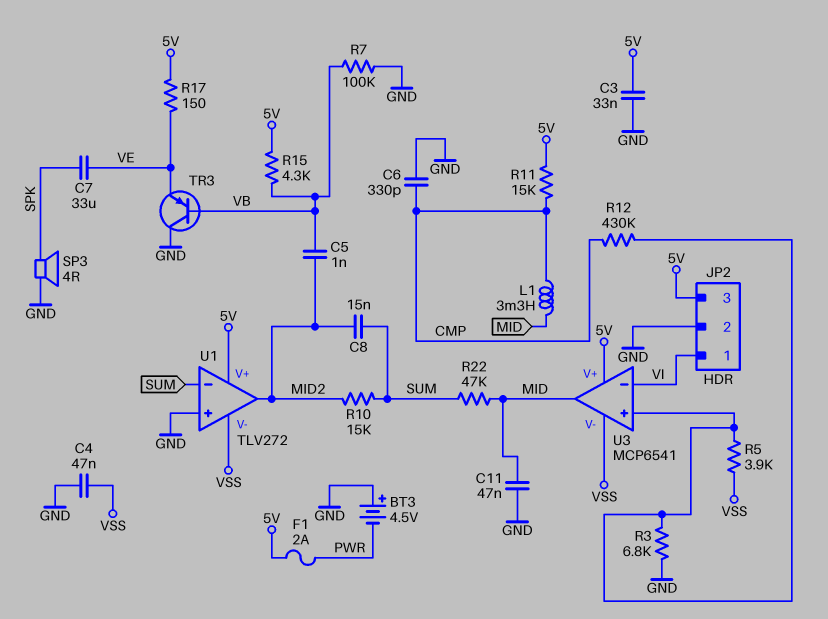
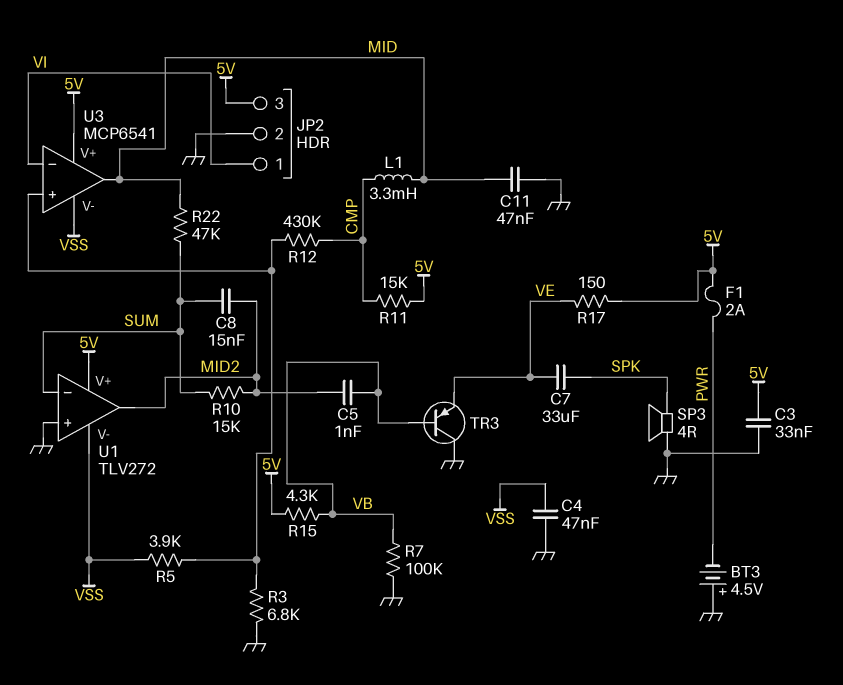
C6: 330pF (CMP, GND) -> none

